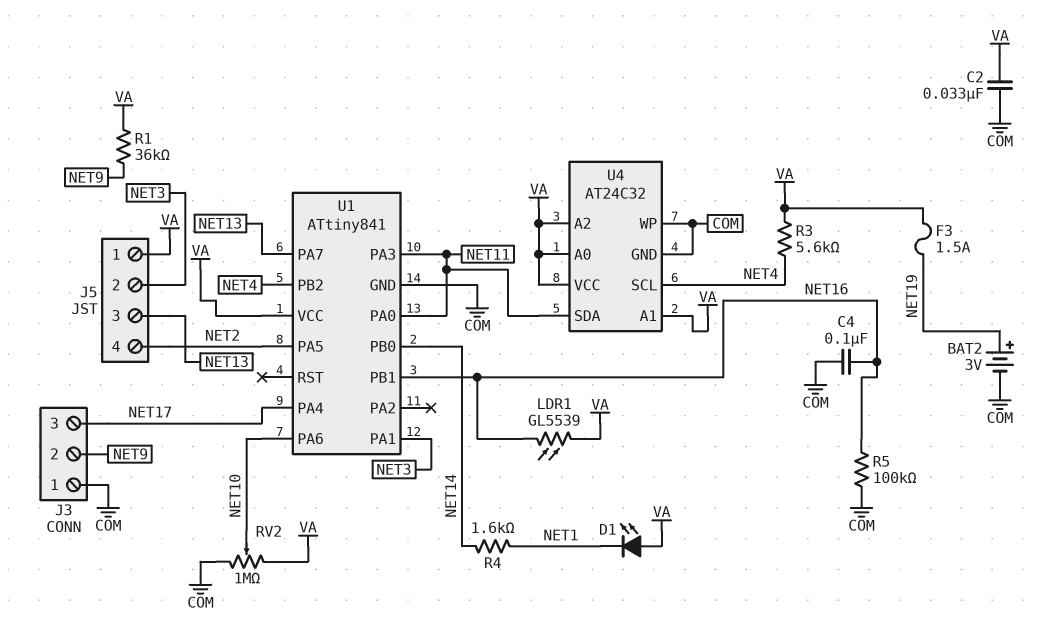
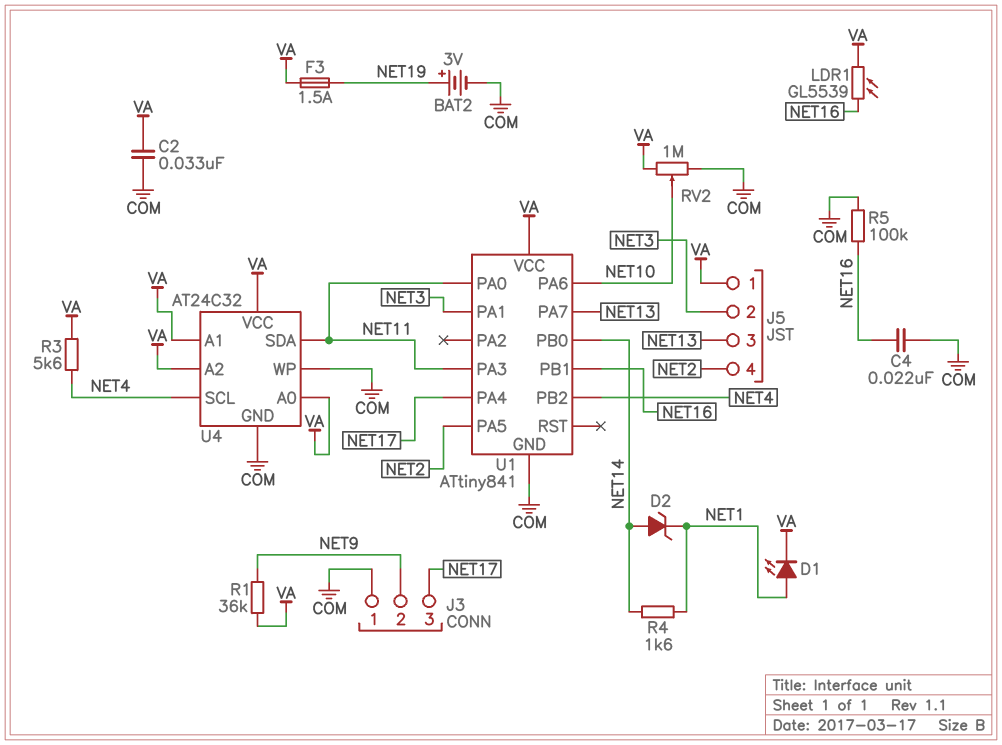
C4: 100nF (COM, NET16) -> 22nF (COM, NET16)
D1: LED (A VA, K NET1) -> LED (A NET1, K VA)
D2: none -> zener (A NET14, K NET1)

